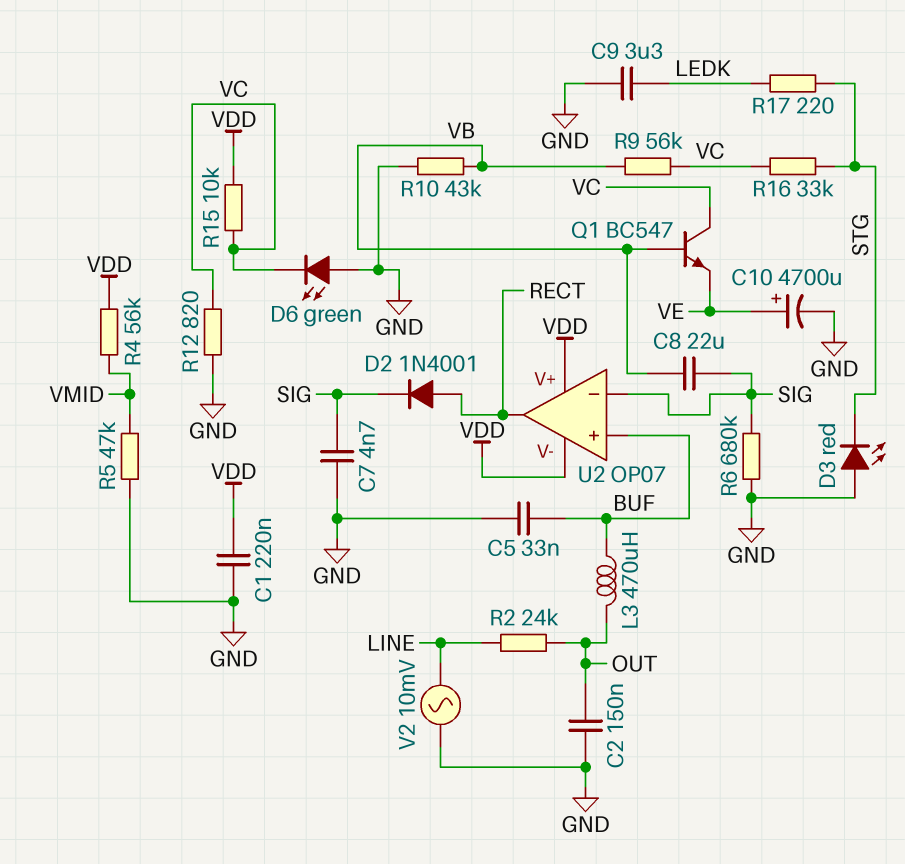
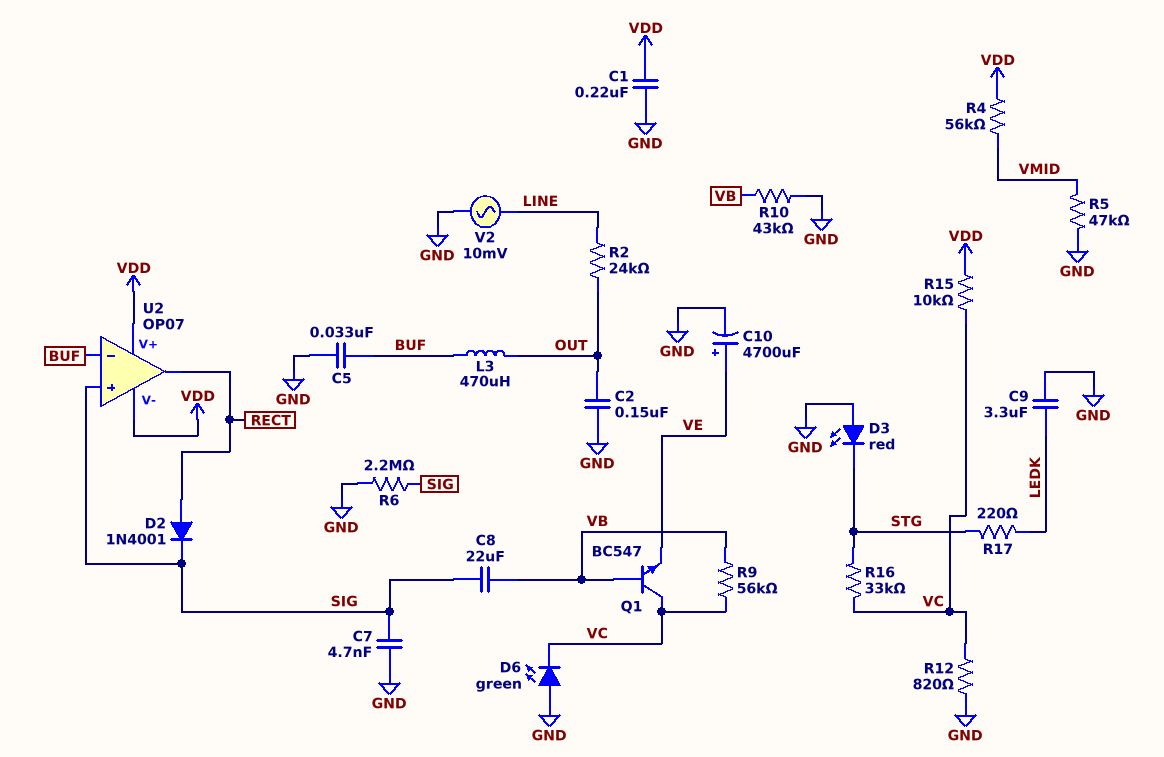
R6: 680k (GND, SIG) -> 2.2M (GND, SIG)
U2 pin in+: BUF -> SIG
U2 pin in-: SIG -> BUF

